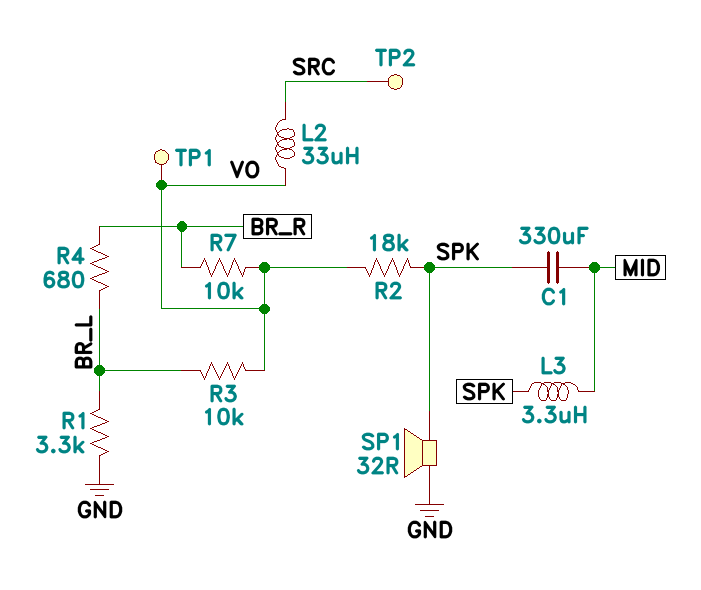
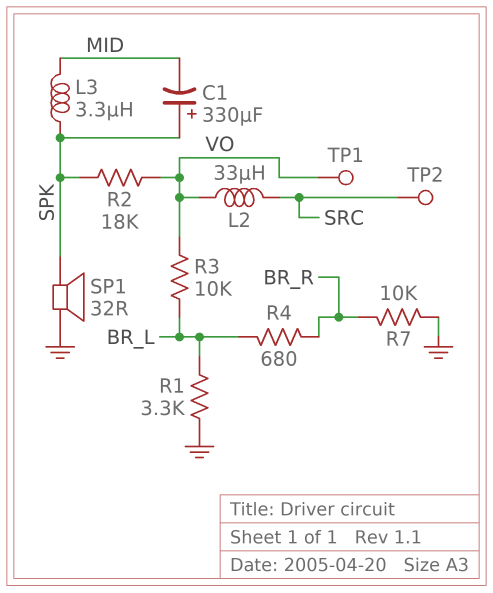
C1: 330uF (MID, SPK) -> 330uF (plus SPK, minus MID)
R7: 10k (BR_R, VO) -> 10k (BR_R, GND)

